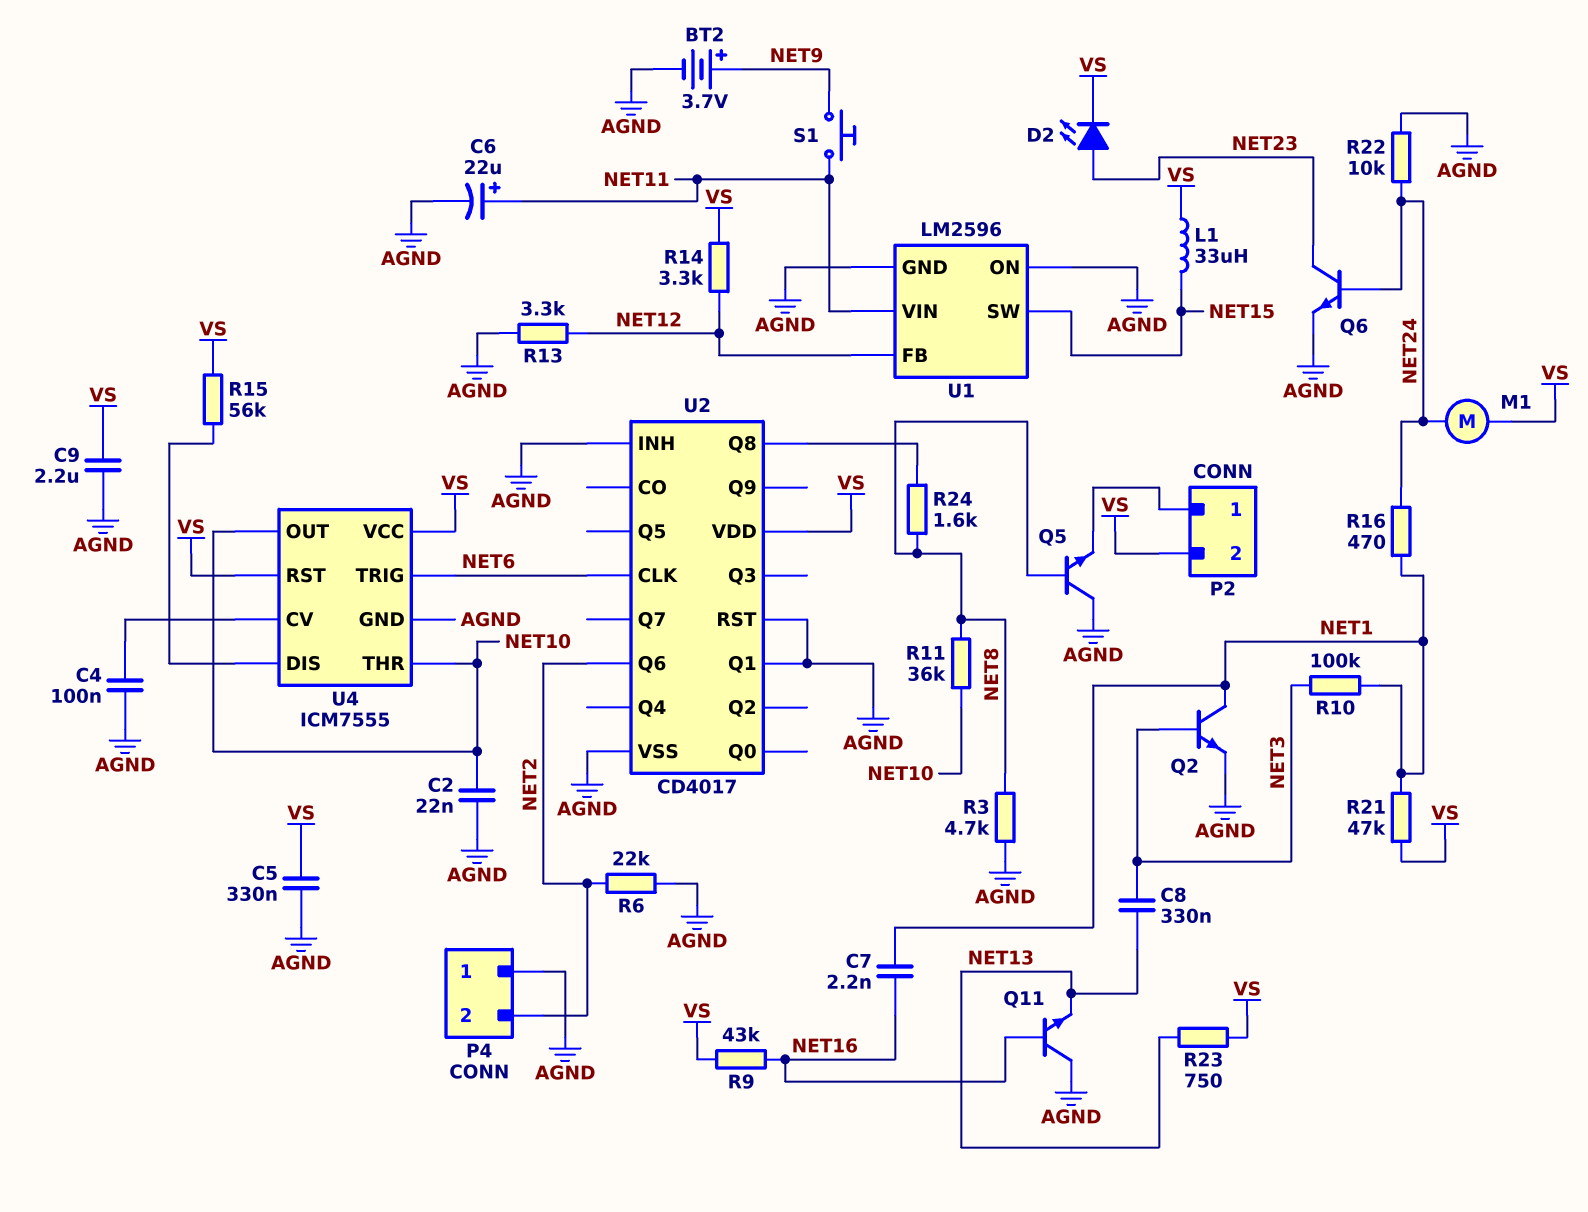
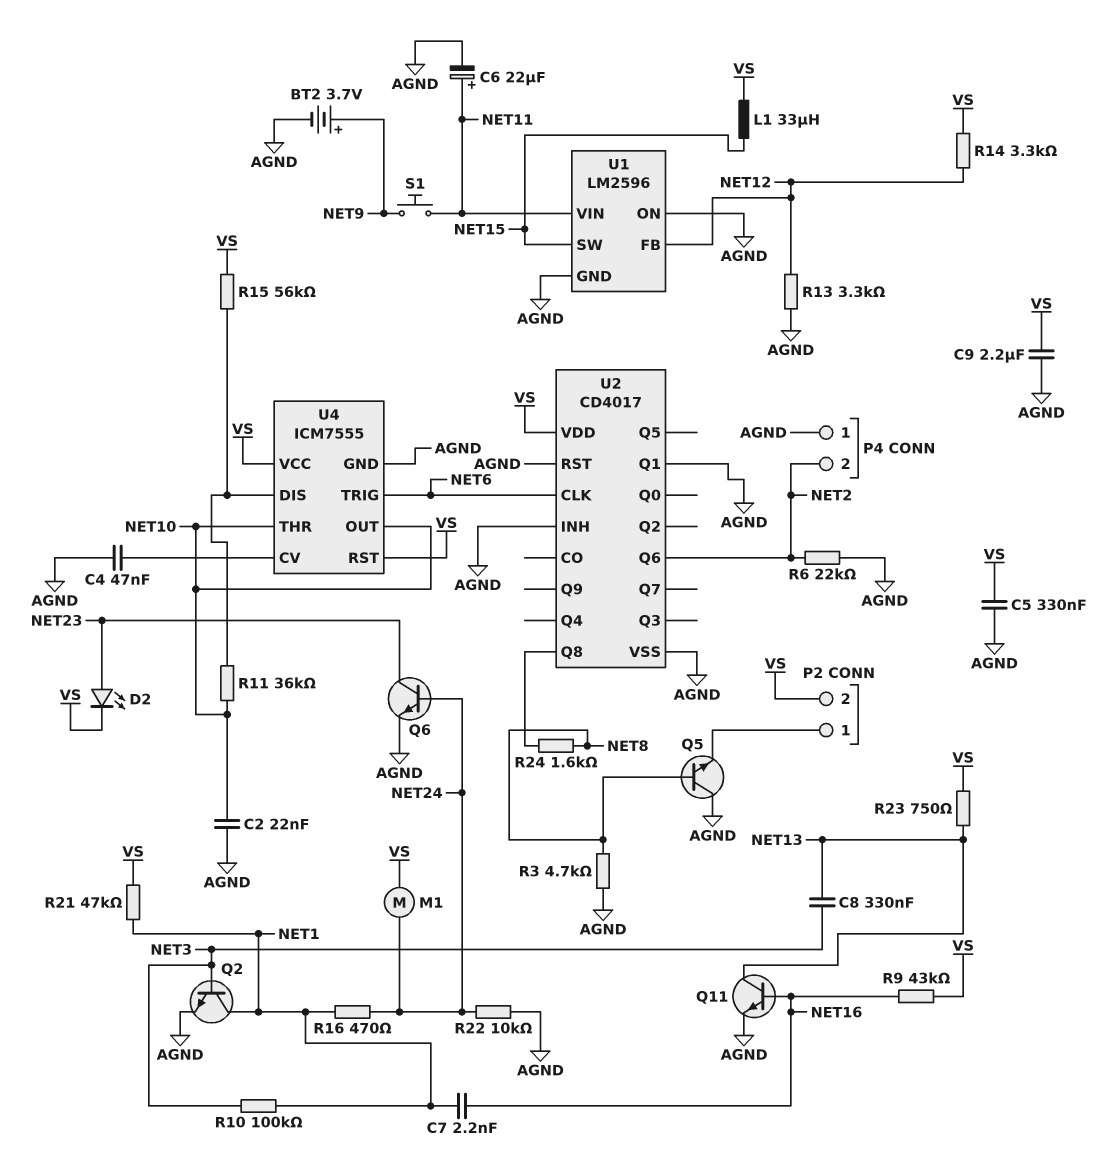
C4: 100nF (AGND, U4/CV) -> 47nF (AGND, U4/CV)
Q11: NPN (B NET16, C AGND, E NET13) -> NPN (B NET16, C NET13, E AGND)
R11: 36k (NET8, NET10) -> 36k (NET10, U4/DIS)

